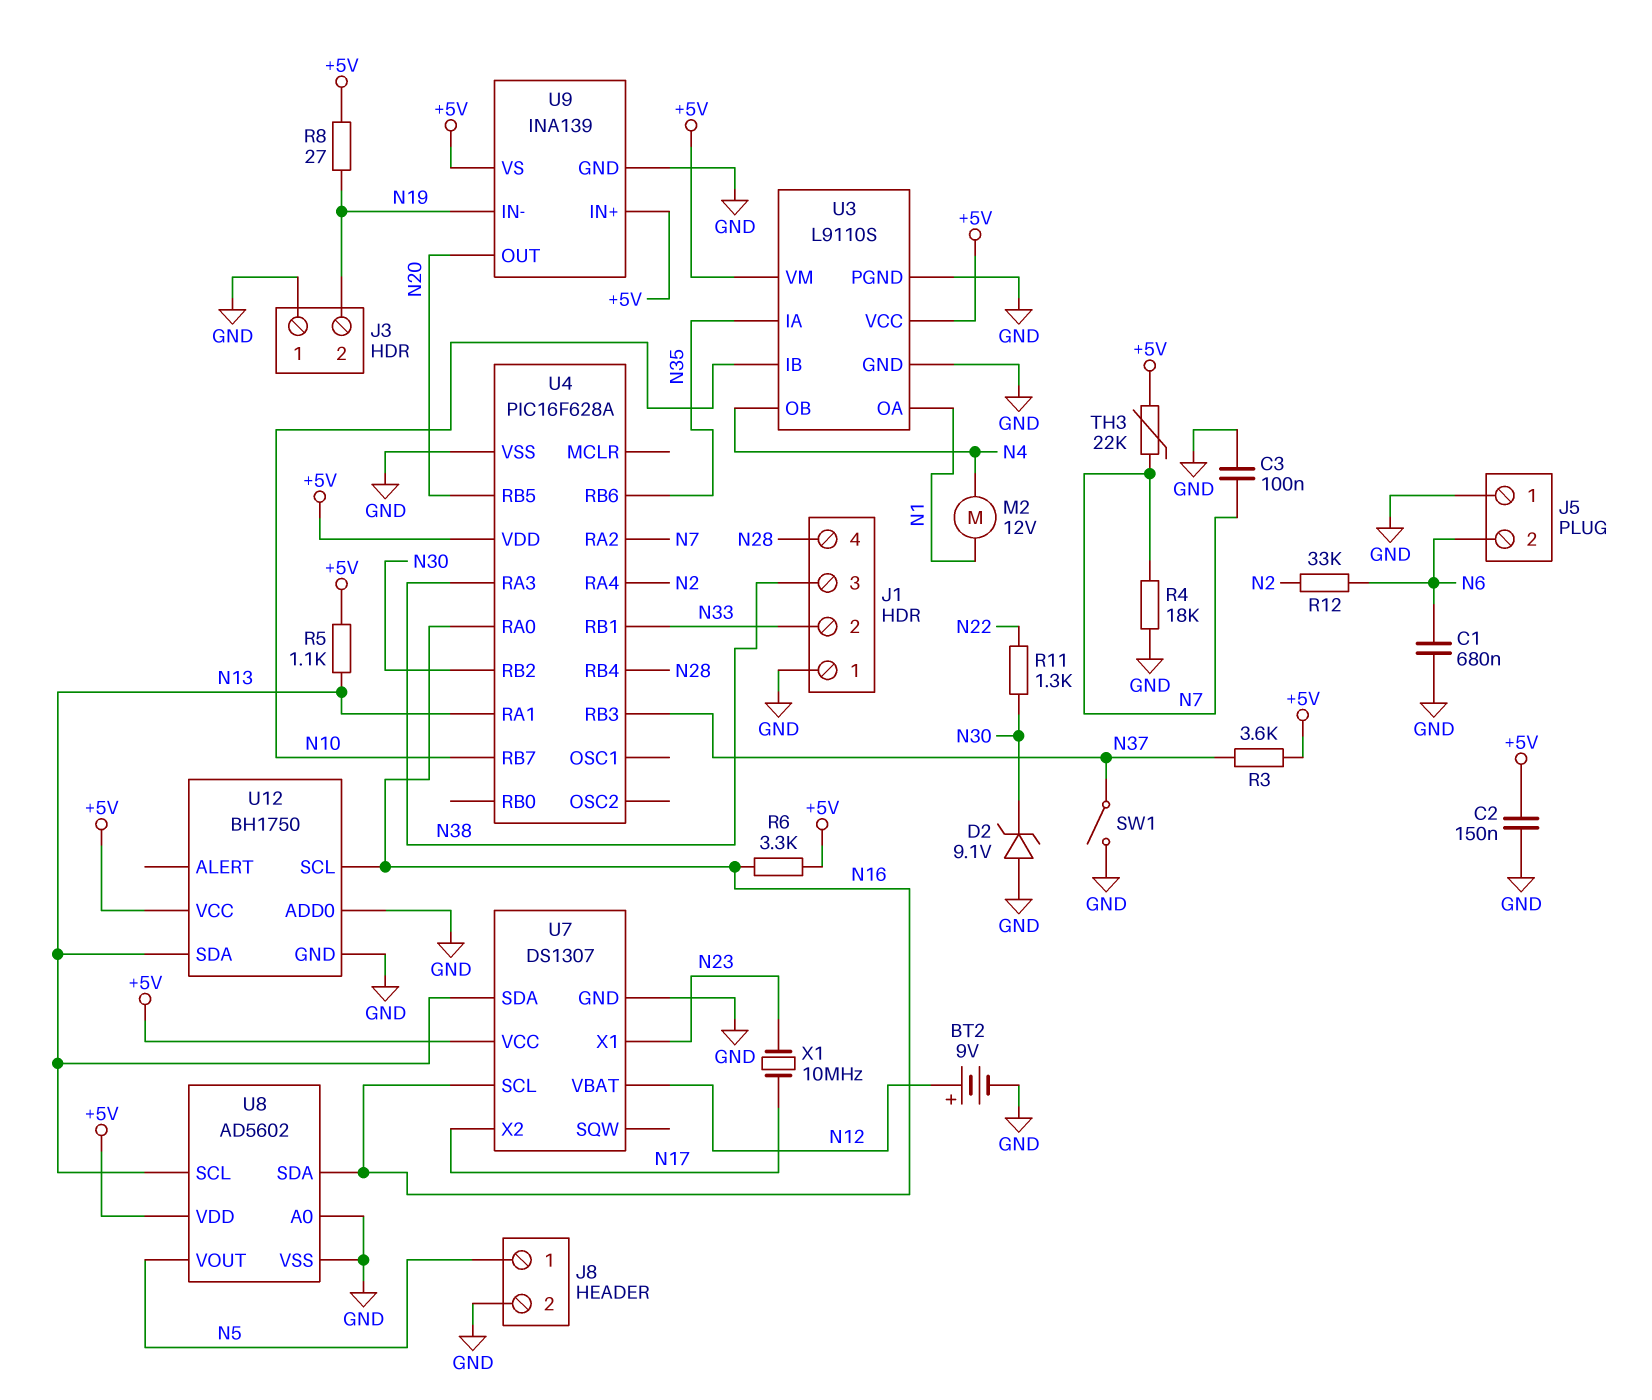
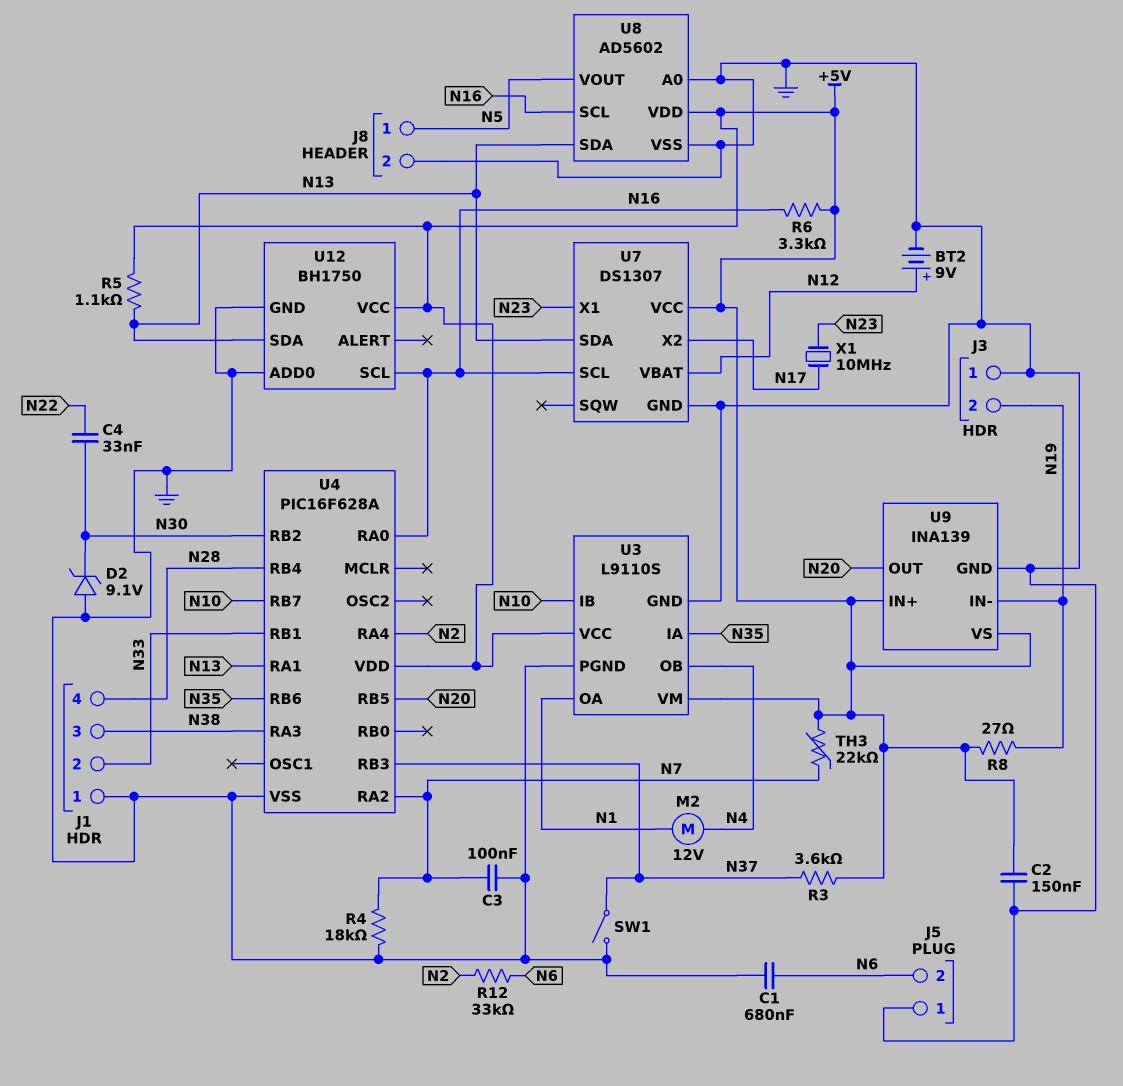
C4: none -> 33nF (N22, N30)
R11: 1.3k (N22, N30) -> none
U8 pin SCL: N13 -> N16
U8 pin SDA: N16 -> N13

